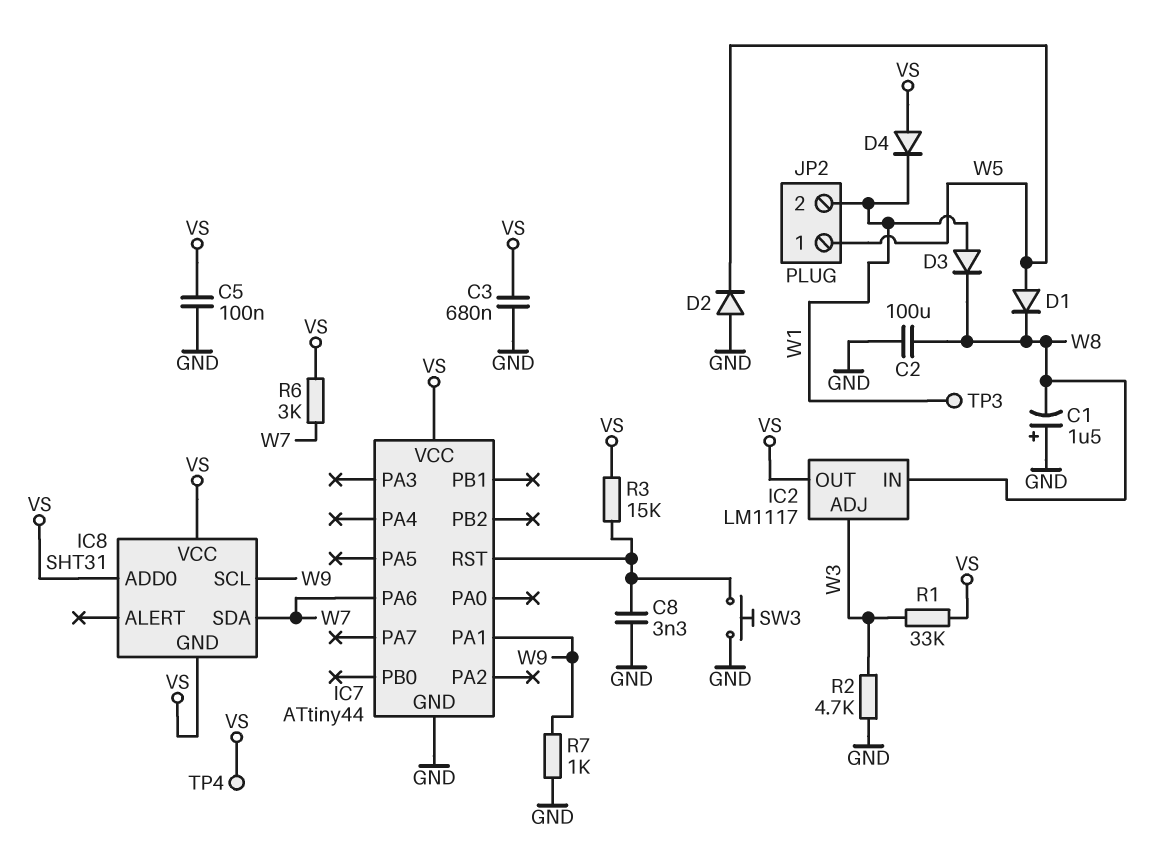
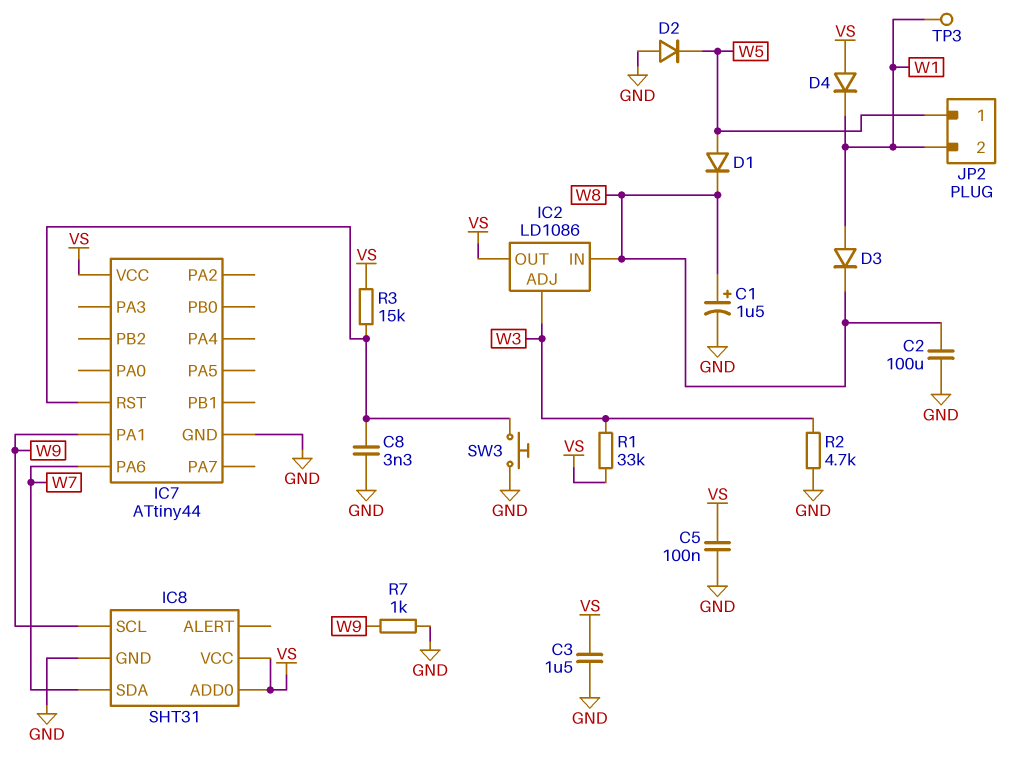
C1: 1.5uF (plus GND, minus W8) -> 1.5uF (plus W8, minus GND)
C3: 680nF (GND, VS) -> 1.5uF (GND, VS)
IC2: LM1117 -> LD1086
IC8 pin GND: VS -> GND
R6: 3k (VS, W7) -> none
TP4: test point (VS) -> none

